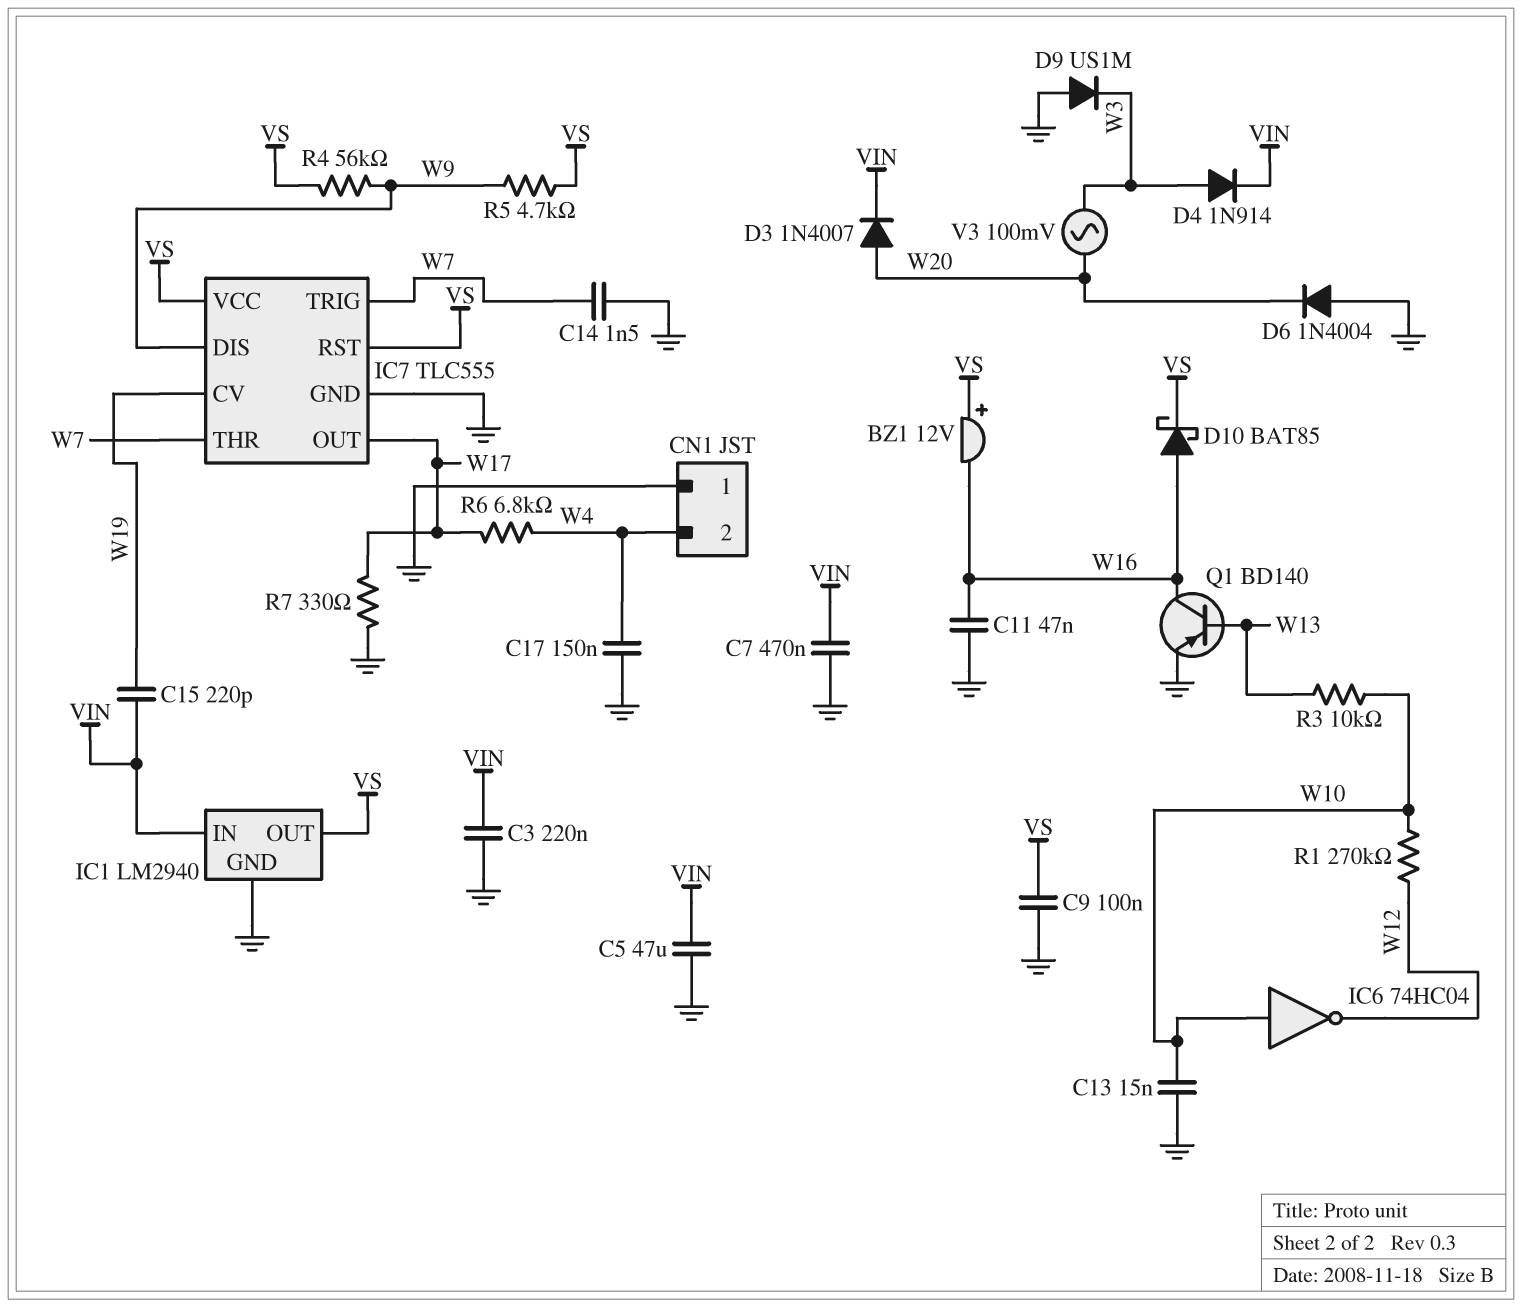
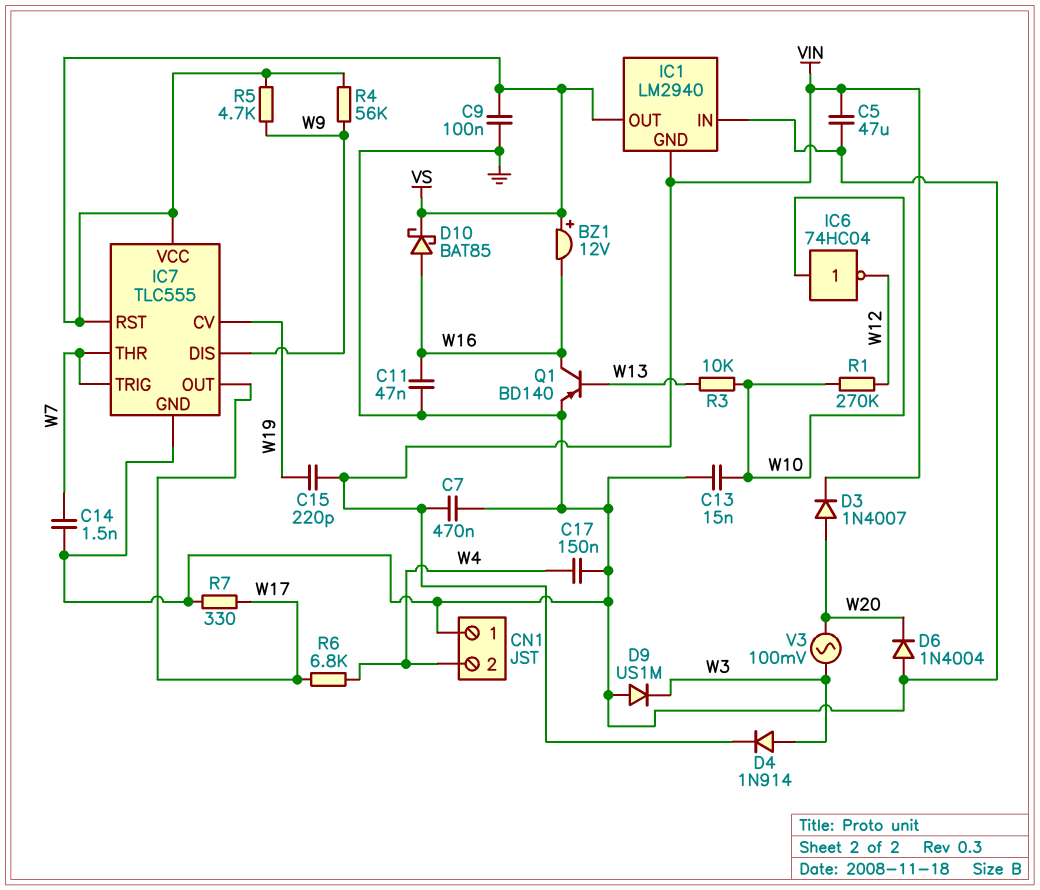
C3: 220nF (GND, VIN) -> none
IC1 pin GND: GND -> VIN
IC1 pin IN: VIN -> GND

